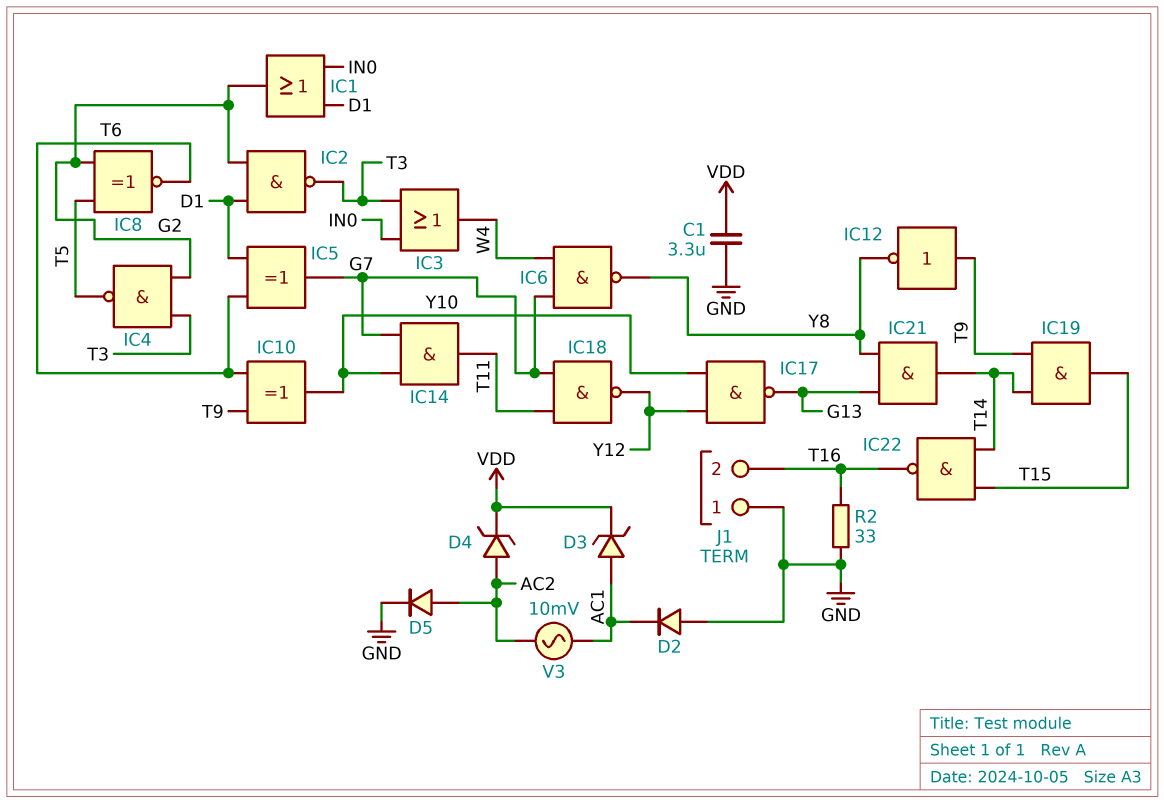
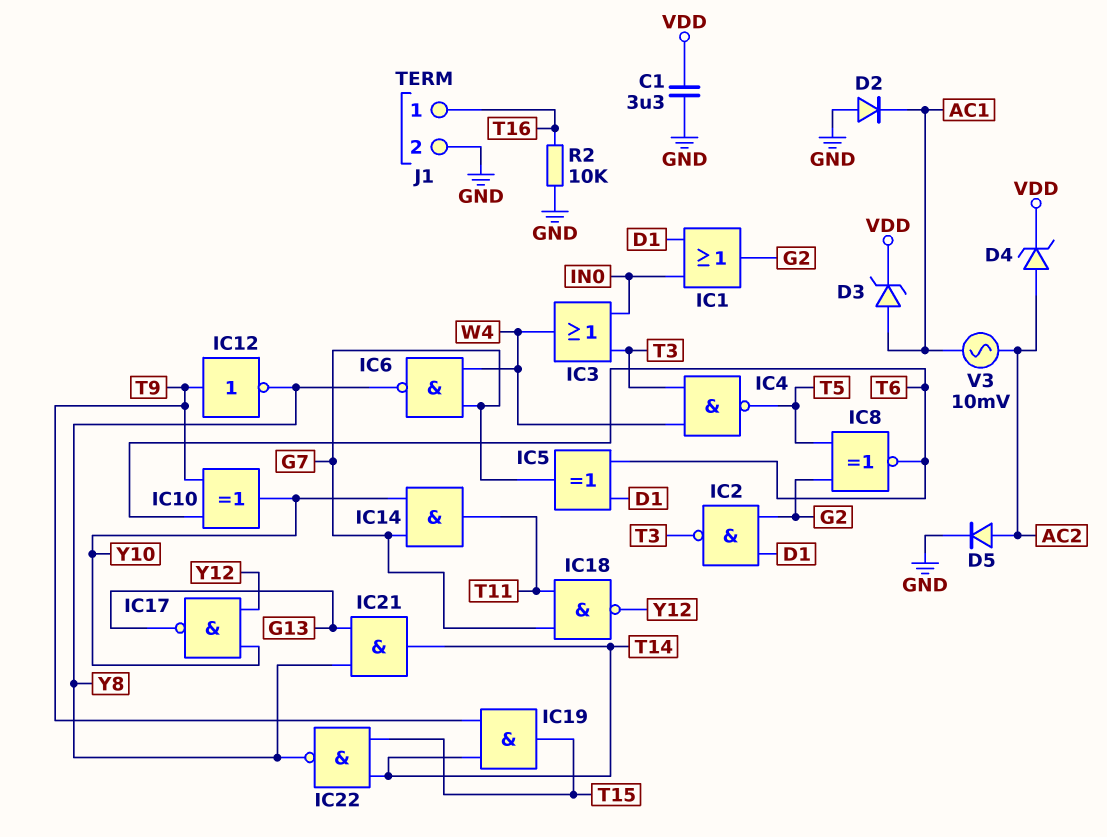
IC4: NAND (in G2, in T3, out T5) -> NAND (in T3, in W4, out T5)
IC22: NAND (in T14, in T15, out T16) -> NAND (in T14, in T15, out Y8)
J1 pin 1: GND -> T16
J1 pin 2: T16 -> GND
R2: 33 (GND, T16) -> 10k (GND, T16)

